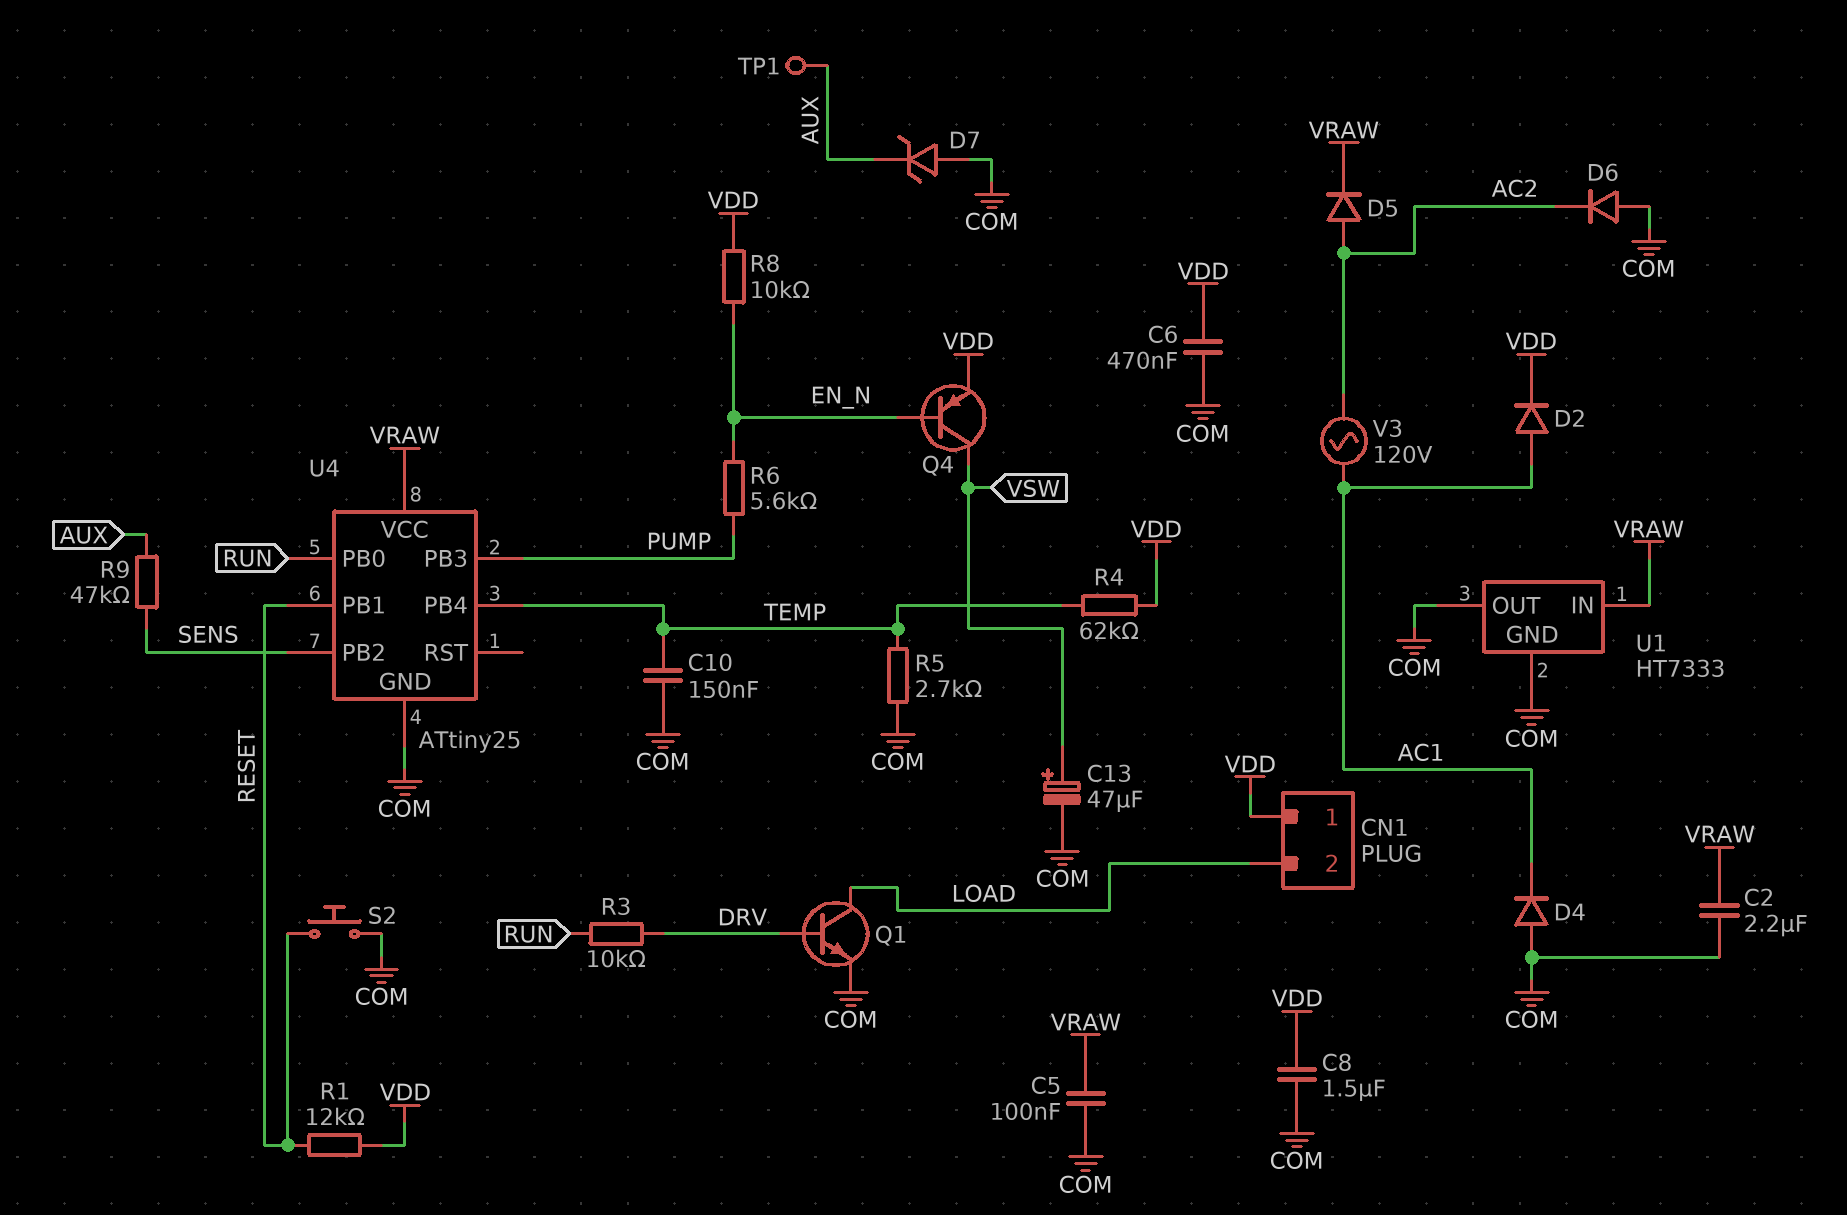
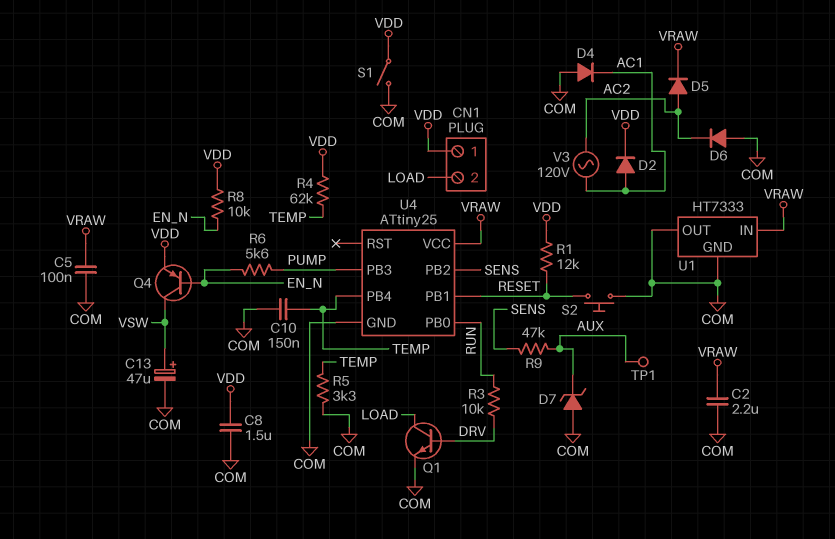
C6: 470nF (COM, VDD) -> none
R5: 2.7k (COM, TEMP) -> 3.3k (COM, TEMP)
S1: none -> switch (COM, VDD)

